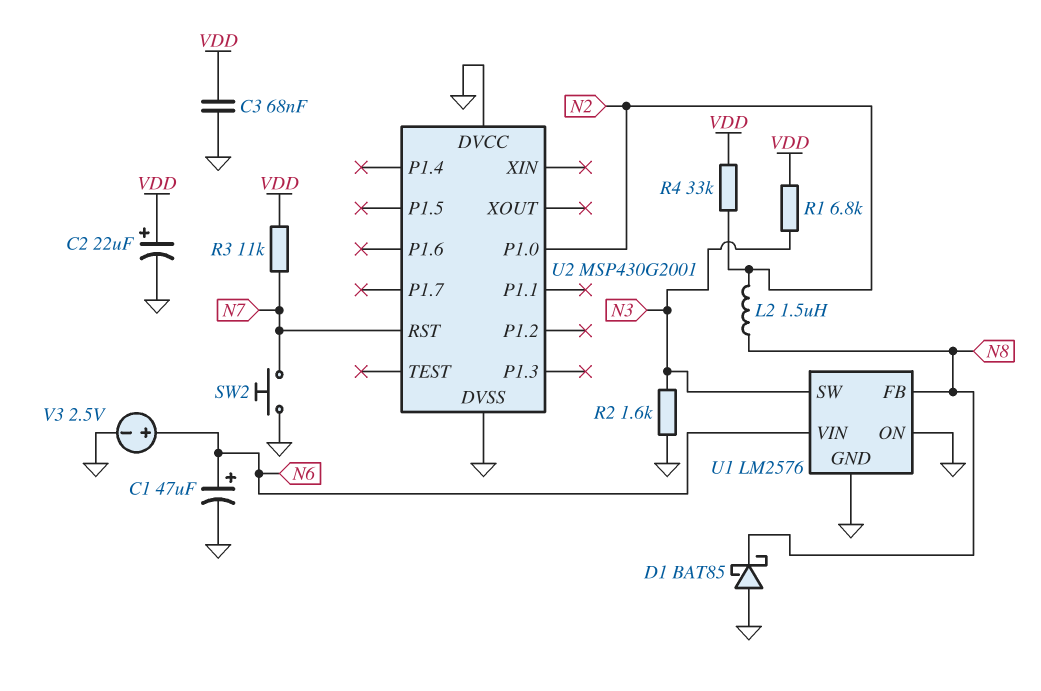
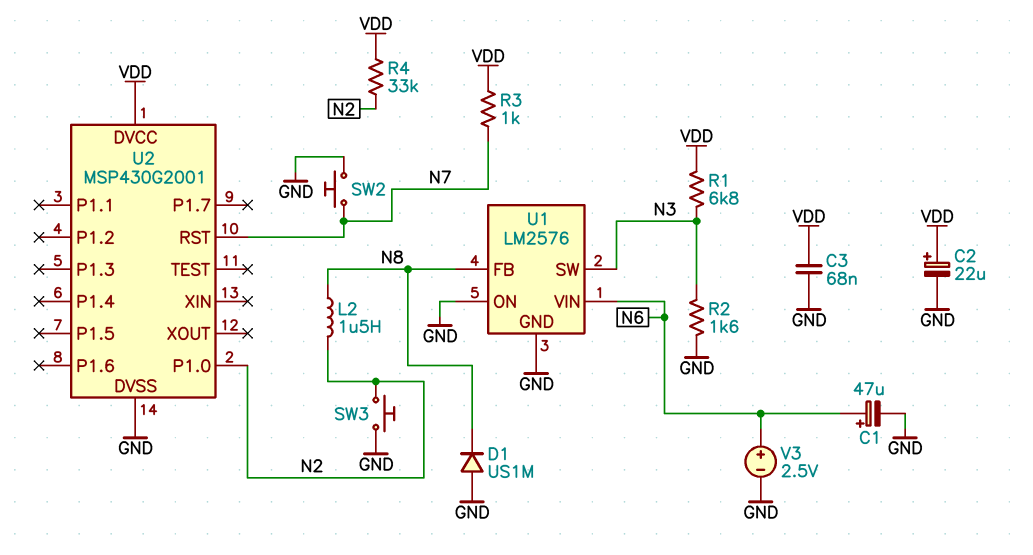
D1: schottky BAT85 (A GND, K N8) -> diode US1M (A GND, K N8)
R3: 11k (N7, VDD) -> 1k (N7, VDD)
SW3: none -> button (GND, N2)
U2 pin DVCC: GND -> VDD

